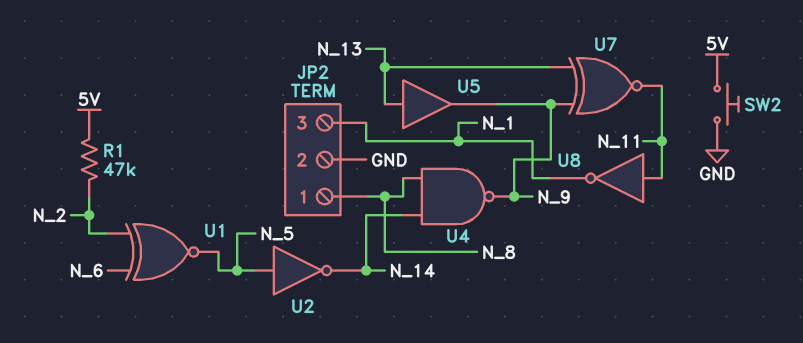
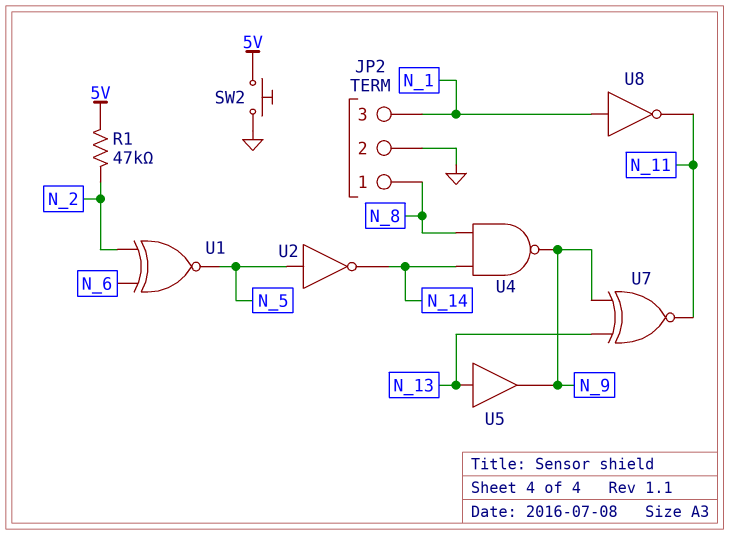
U8: NOT (in N_11, out N_1) -> NOT (in N_1, out N_11)

